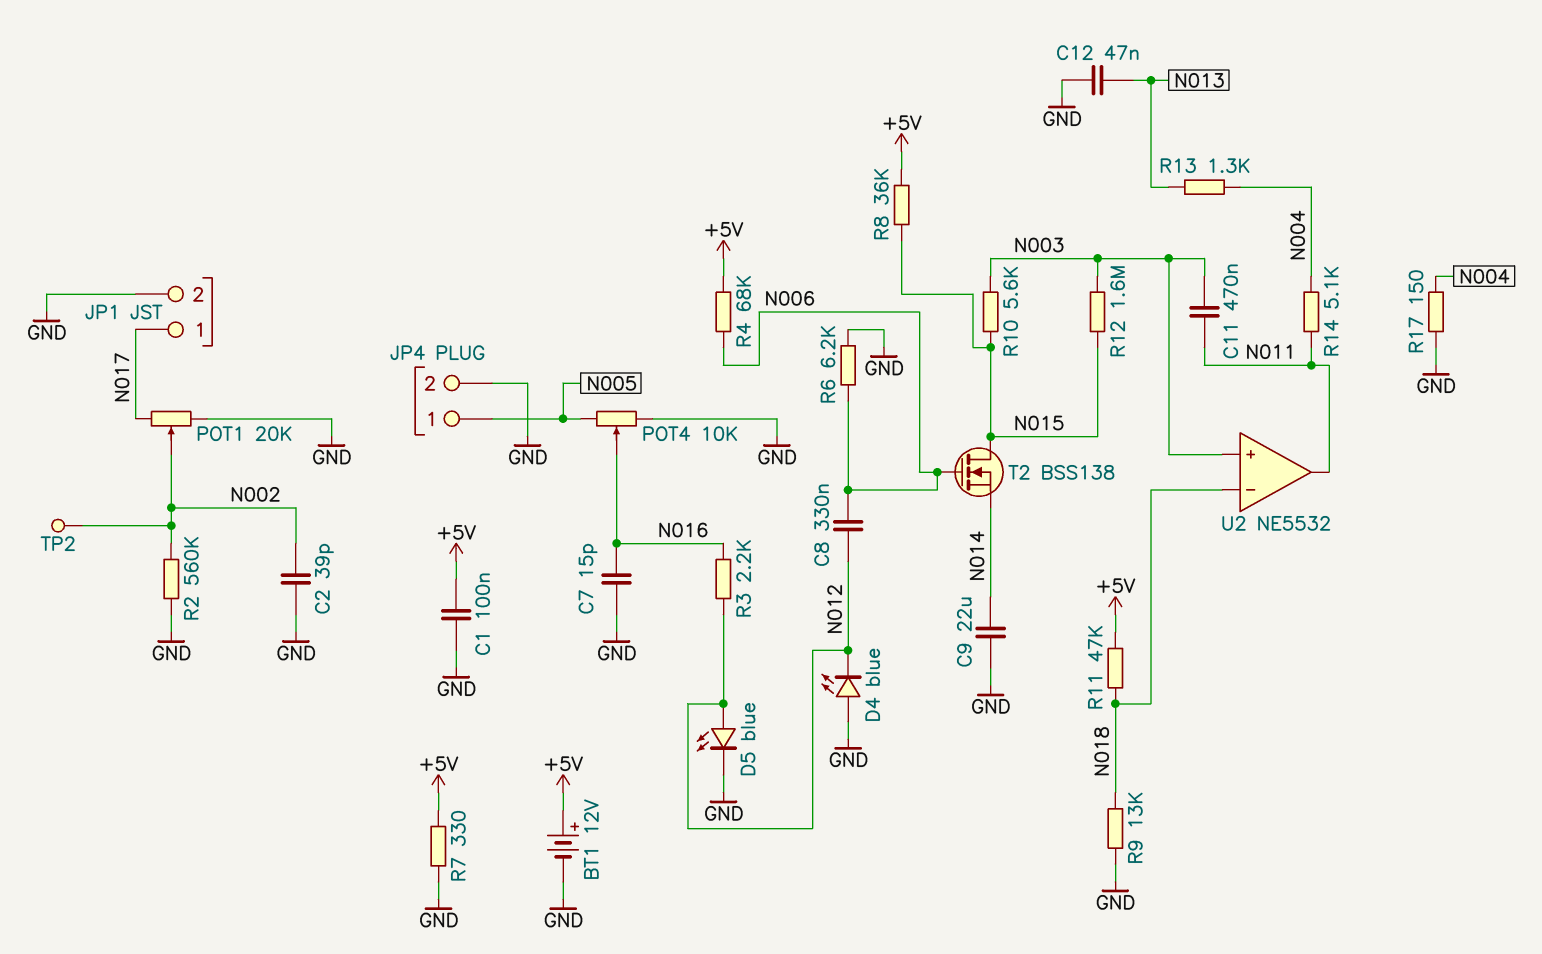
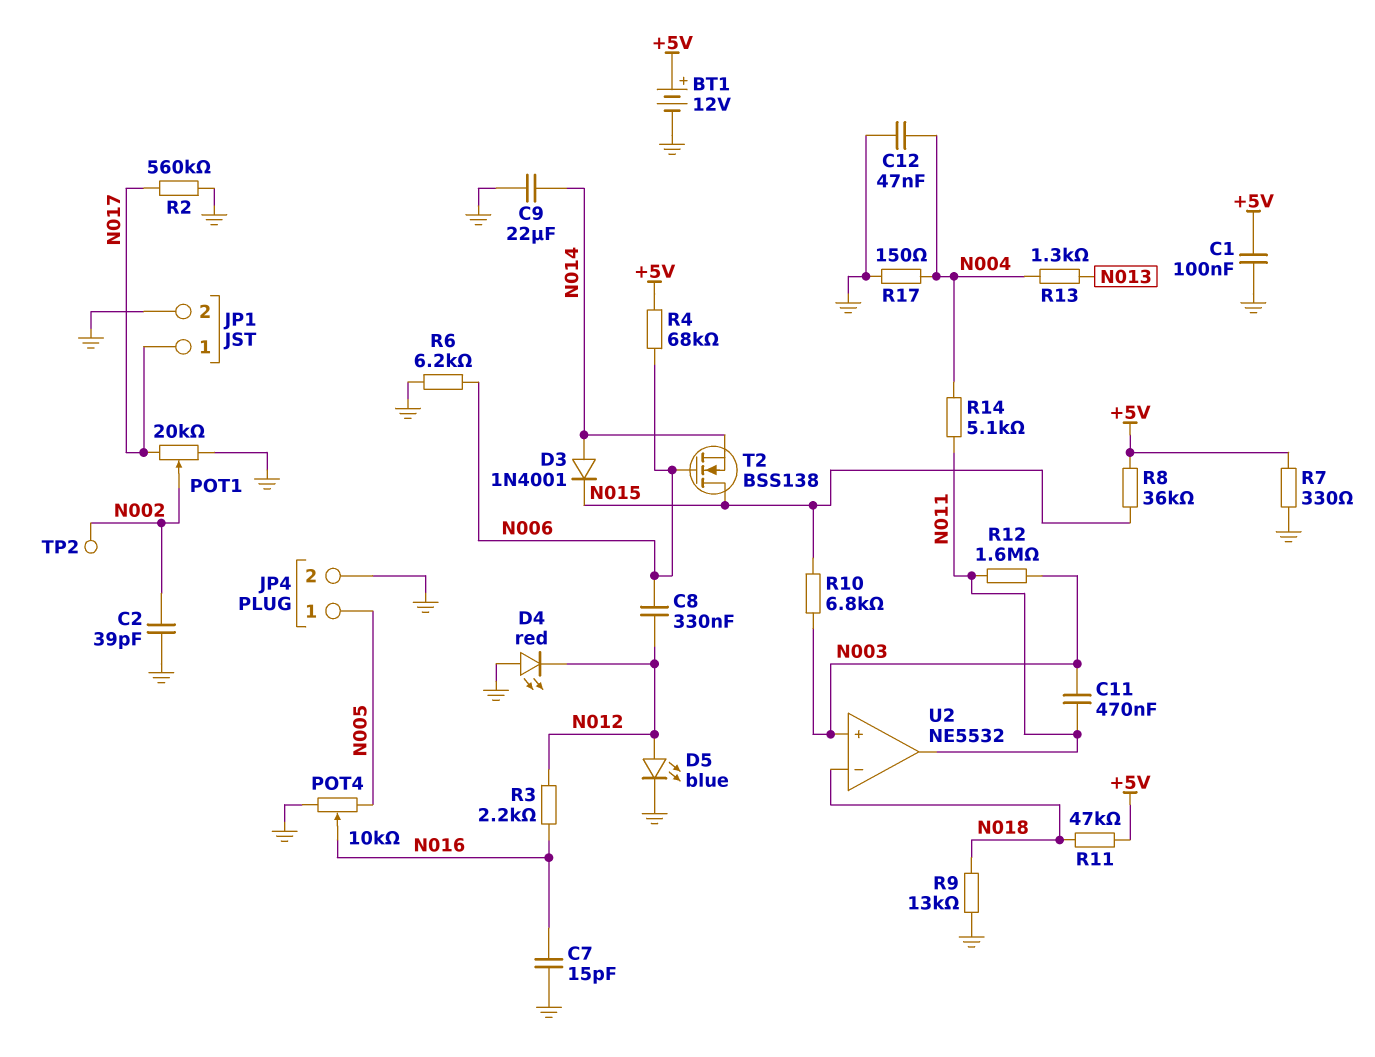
C12: 47nF (GND, N013) -> 47nF (GND, N004)
D3: none -> diode 1N4001 (A N014, K N015)
D4: LED blue (A GND, K N012) -> LED red (A GND, K N012)
R2: 560k (GND, N002) -> 560k (GND, N017)
R10: 5.6k (N003, N015) -> 6.8k (N003, N015)
R12: 1.6M (N003, N015) -> 1.6M (N003, N011)

